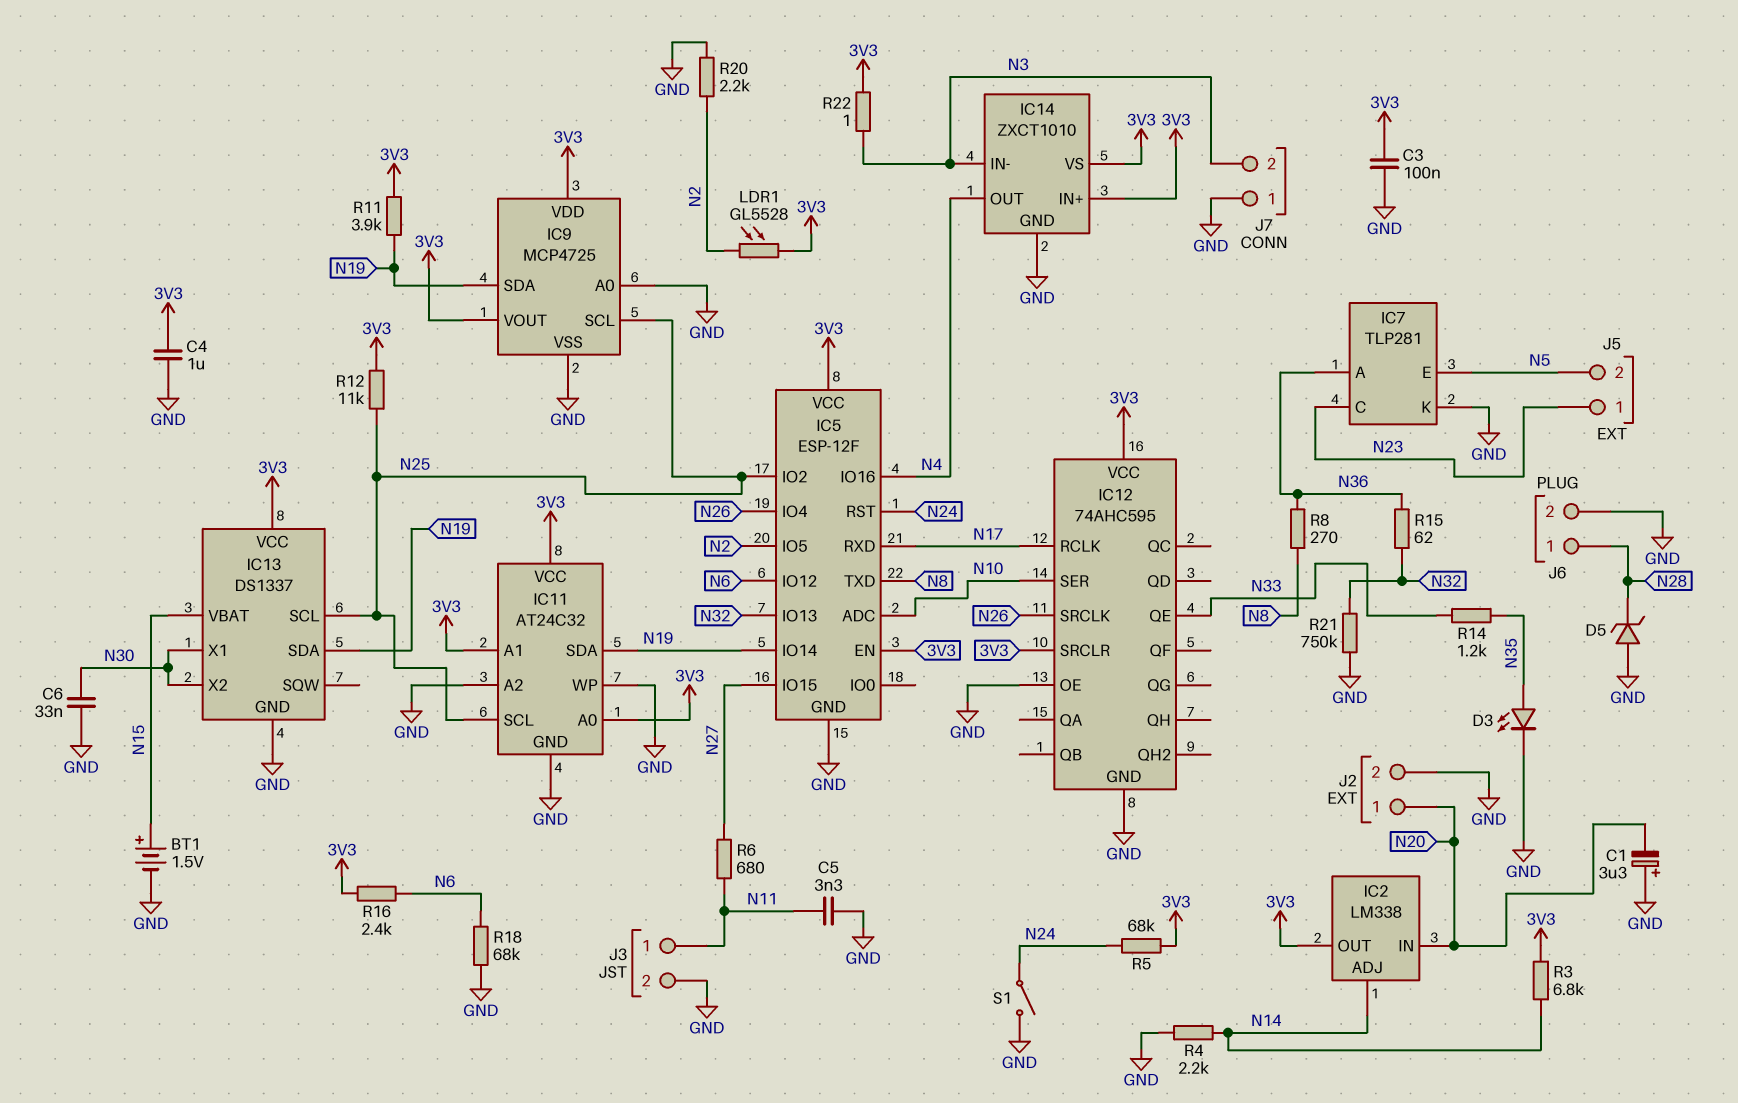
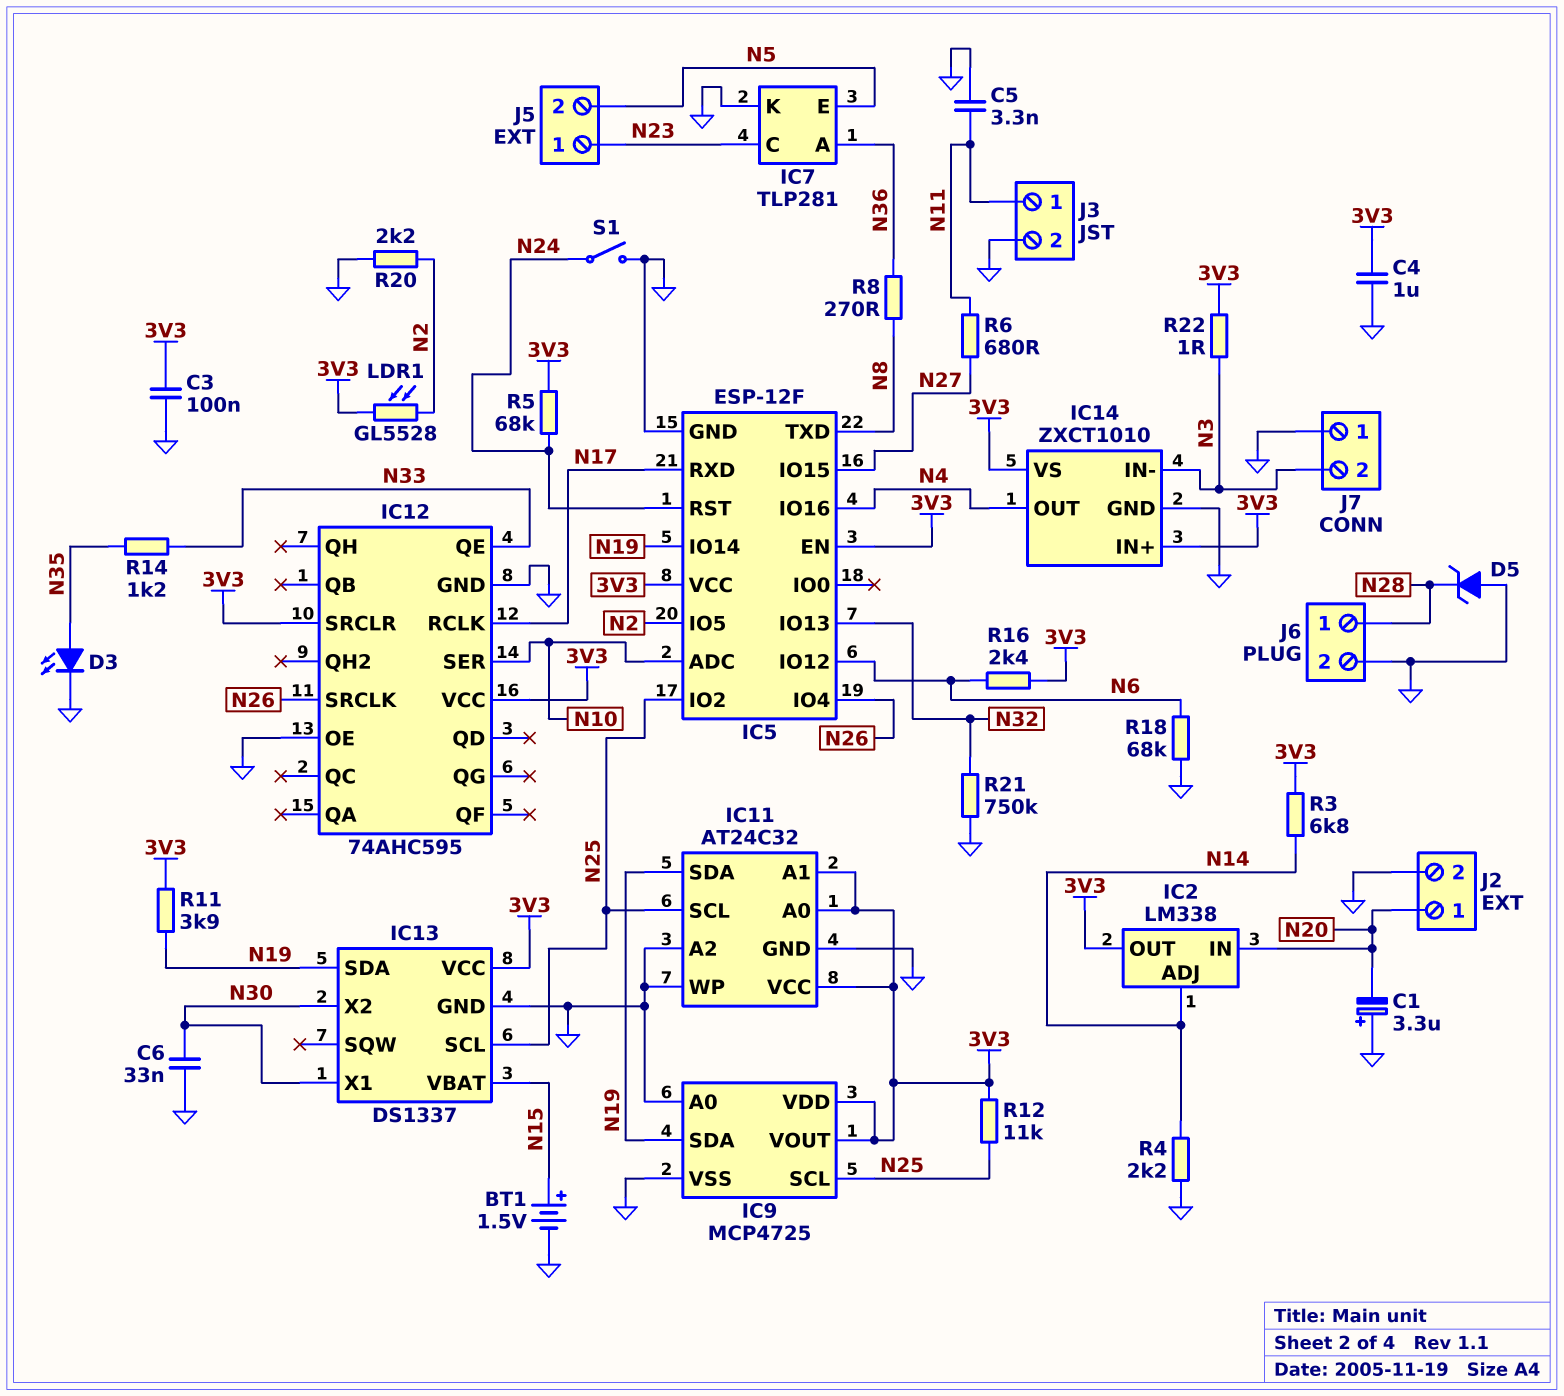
R15: 62 (N32, N36) -> none

